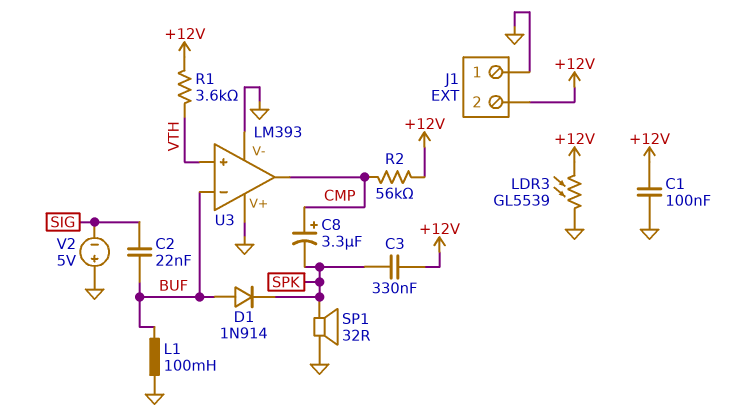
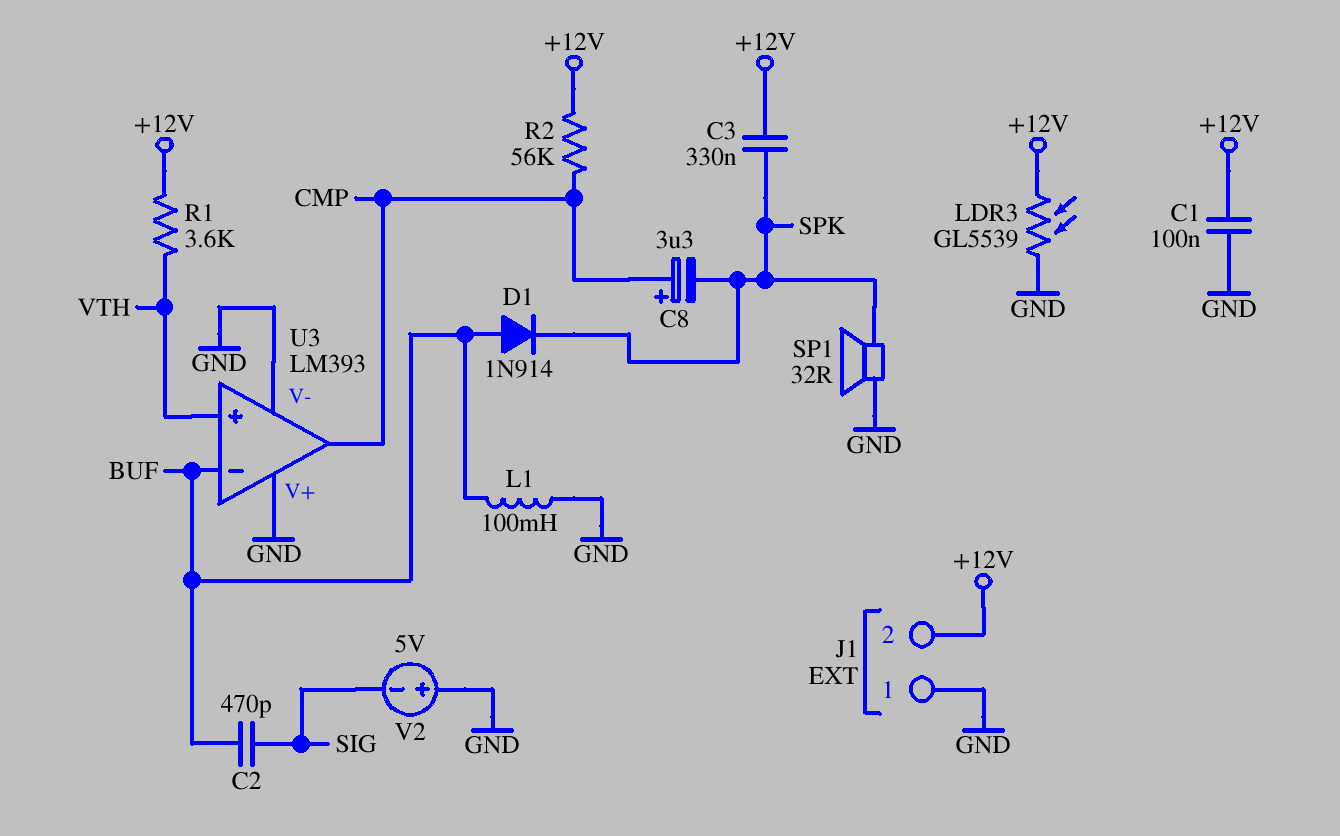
C2: 22nF (BUF, SIG) -> 470pF (BUF, SIG)

